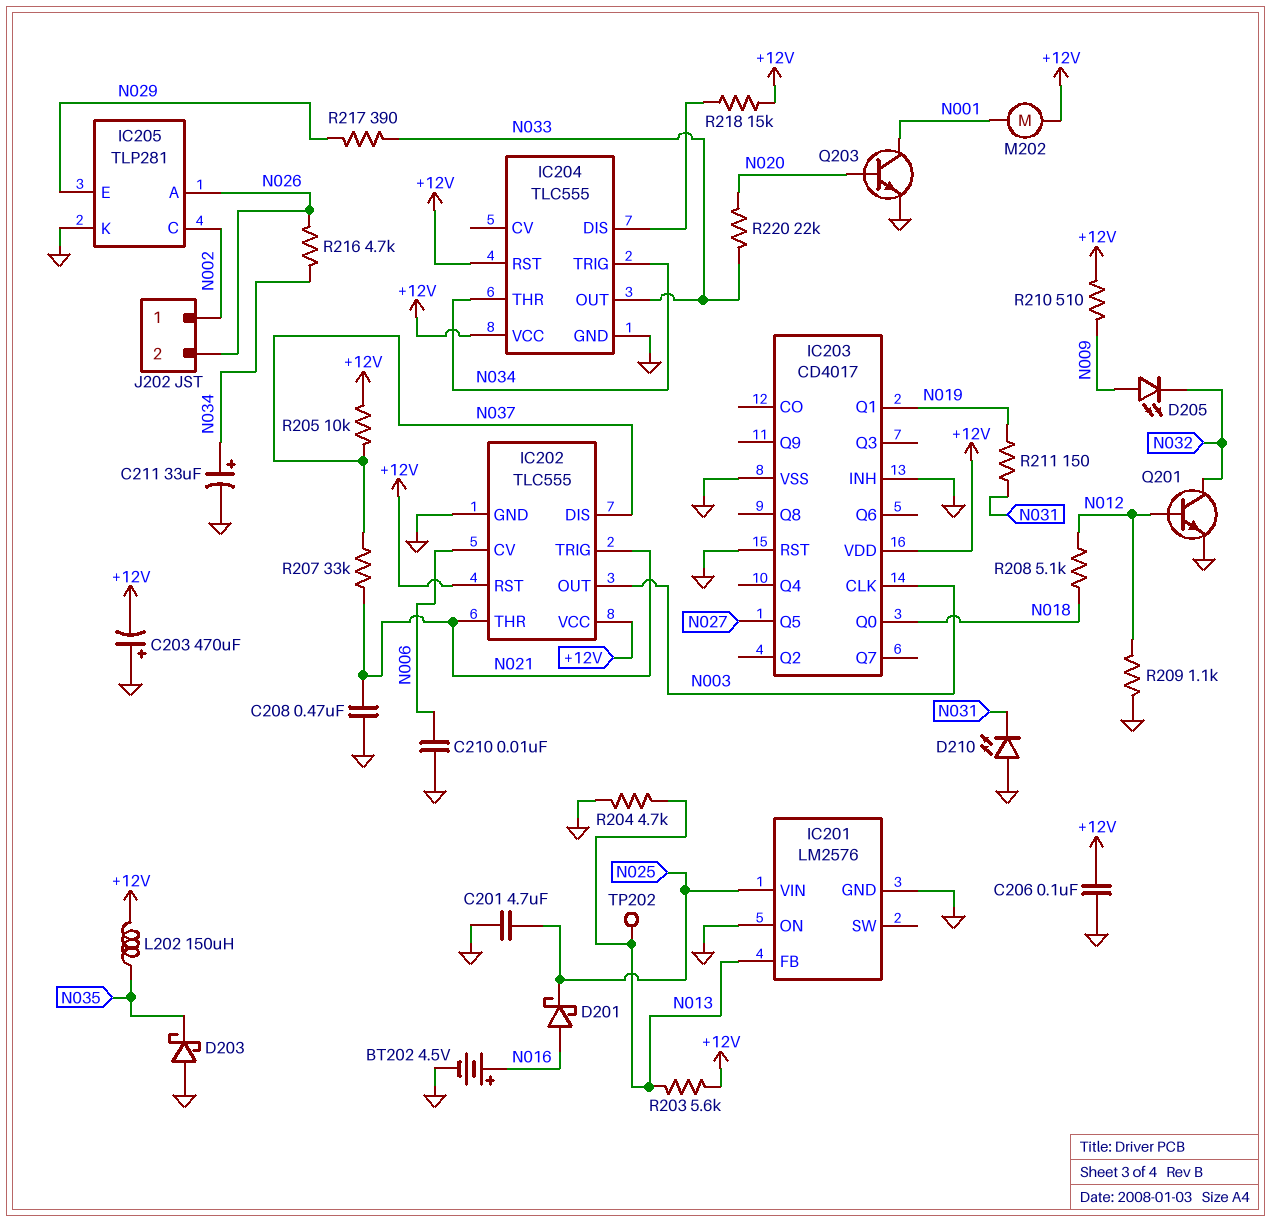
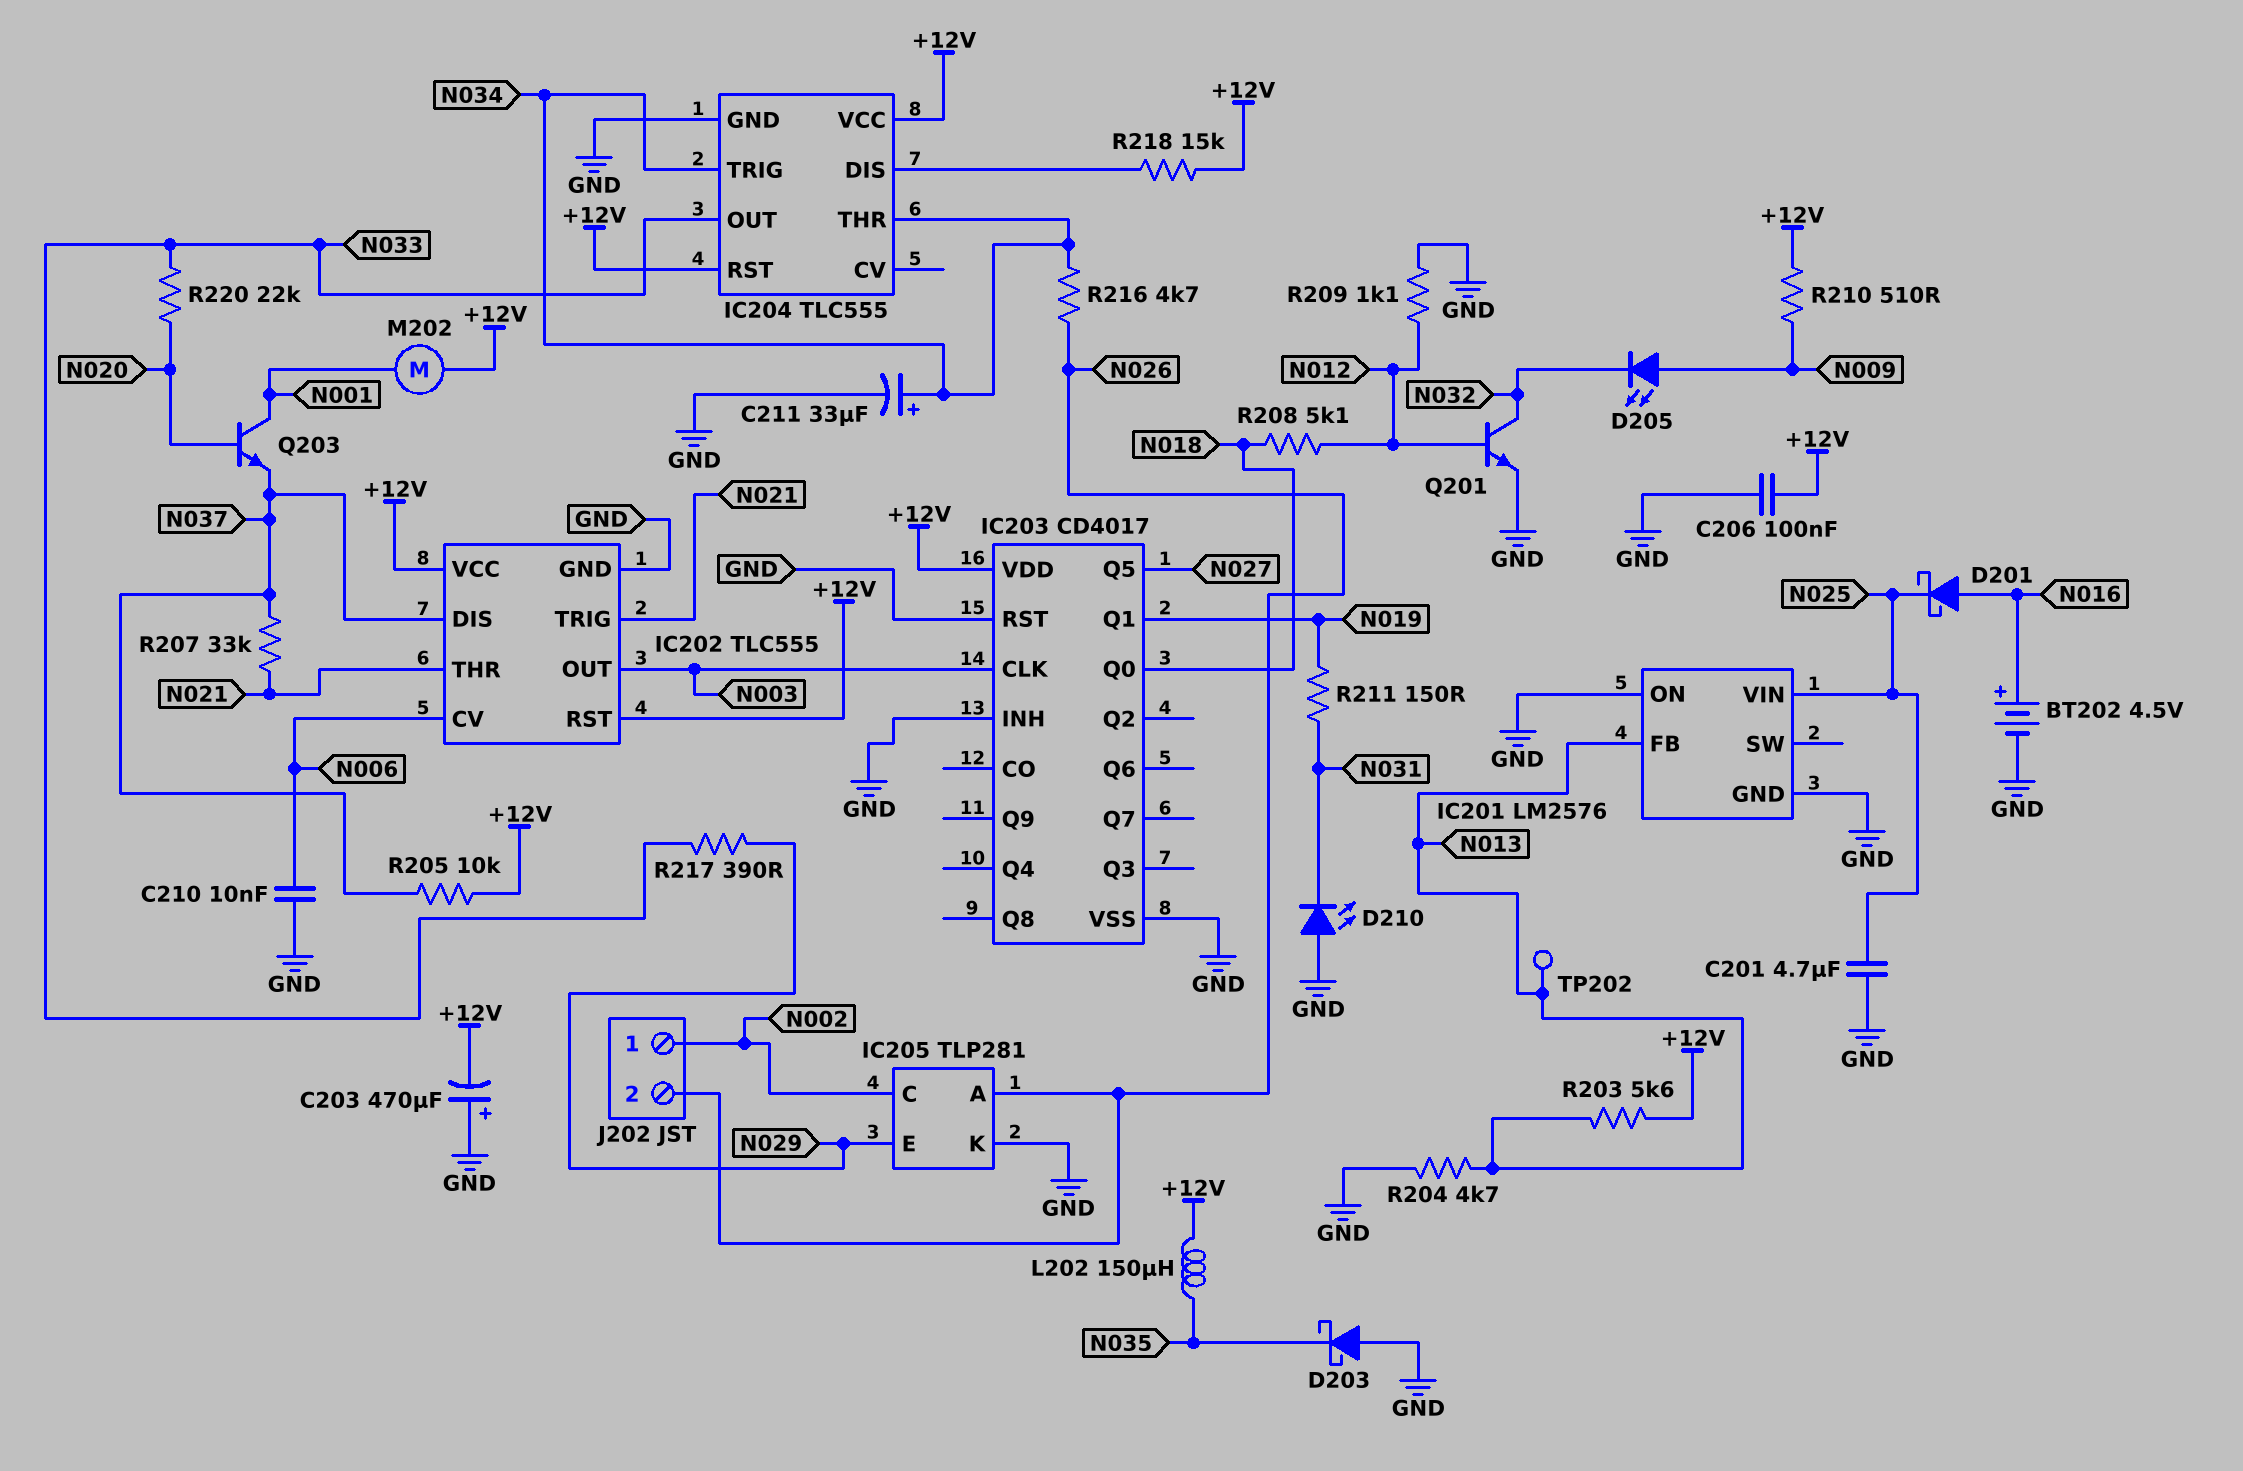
C208: 470nF (GND, N021) -> none
Q203: NPN (B N020, C N001, E GND) -> NPN (B N020, C N001, E N037)

